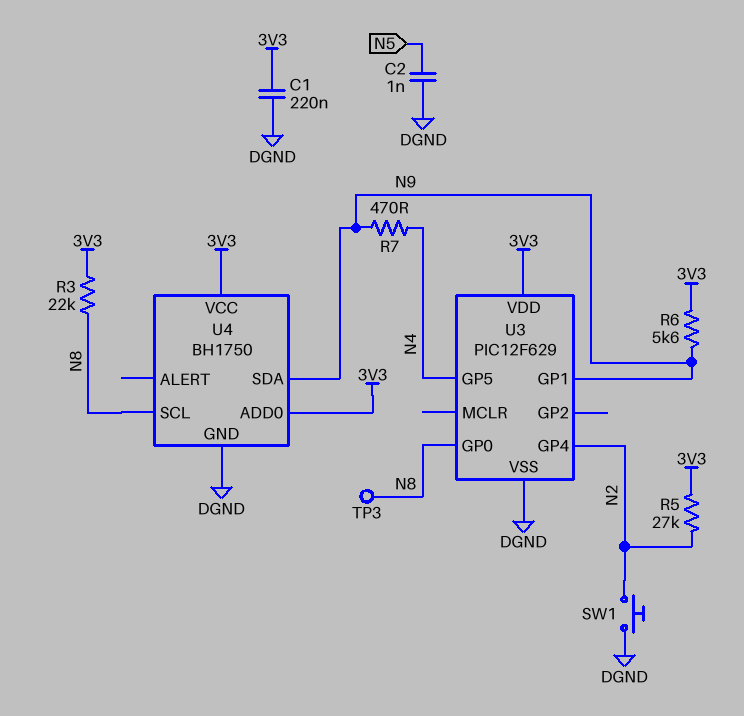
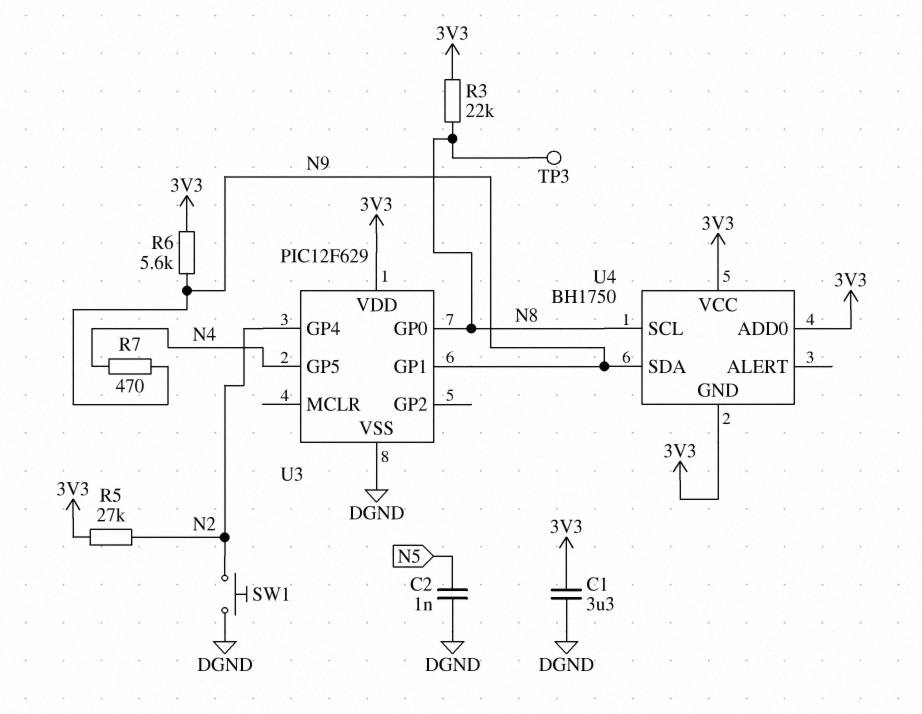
C1: 220nF (3V3, DGND) -> 3.3uF (3V3, DGND)
U4 pin GND: DGND -> 3V3

